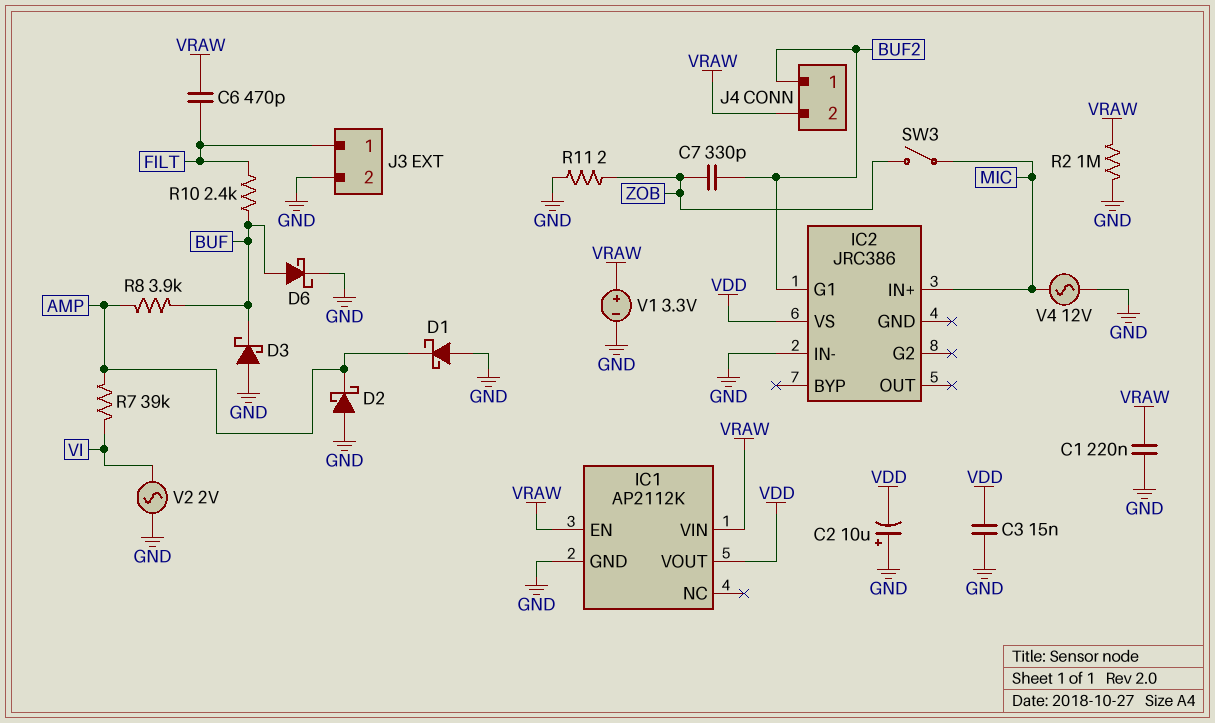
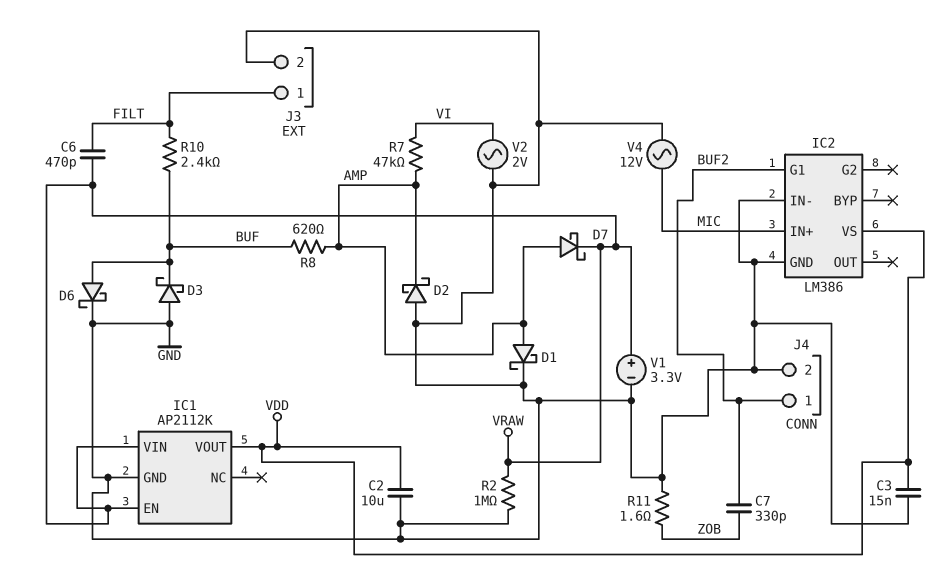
C1: 220nF (GND, VRAW) -> none
C2: 10uF (plus GND, minus VDD) -> 10uF (GND, VDD)
D1: schottky (A GND, K AMP) -> schottky (A AMP, K GND)
D7: none -> schottky (A AMP, K VRAW)
IC2: JRC386 -> LM386
IC2 pin GND: none -> GND
J4 pin 2: VRAW -> GND
R7: 39k (AMP, VI) -> 47k (AMP, VI)
R8: 3.9k (AMP, BUF) -> 620 (AMP, BUF)
R11: 2 (GND, ZOB) -> 1.6 (GND, ZOB)
SW3: switch (MIC, ZOB) -> none

